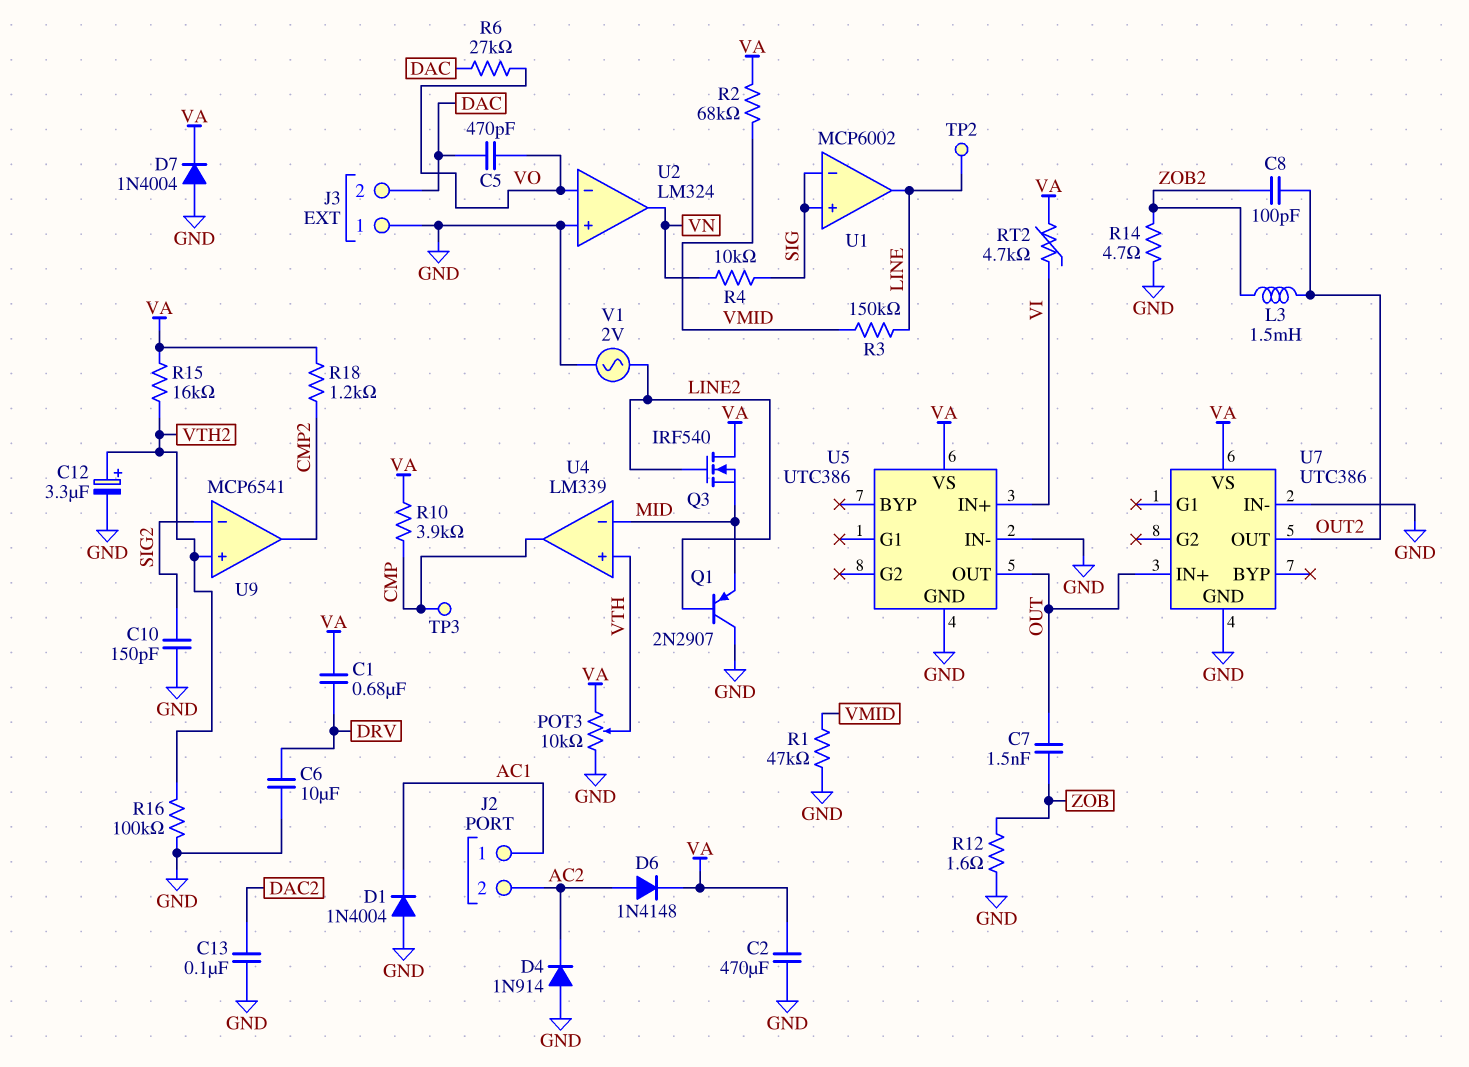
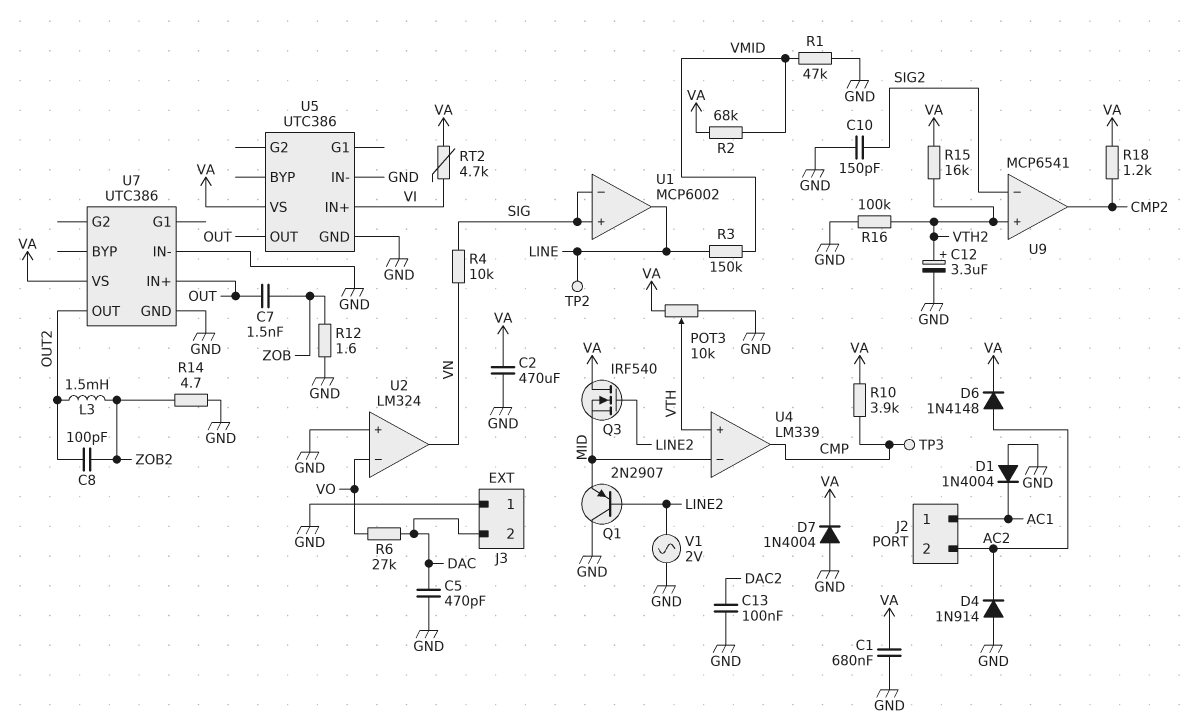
C1: 680nF (DRV, VA) -> 680nF (GND, VA)
C5: 470pF (DAC, VO) -> 470pF (DAC, GND)
C6: 10uF (DRV, GND) -> none

